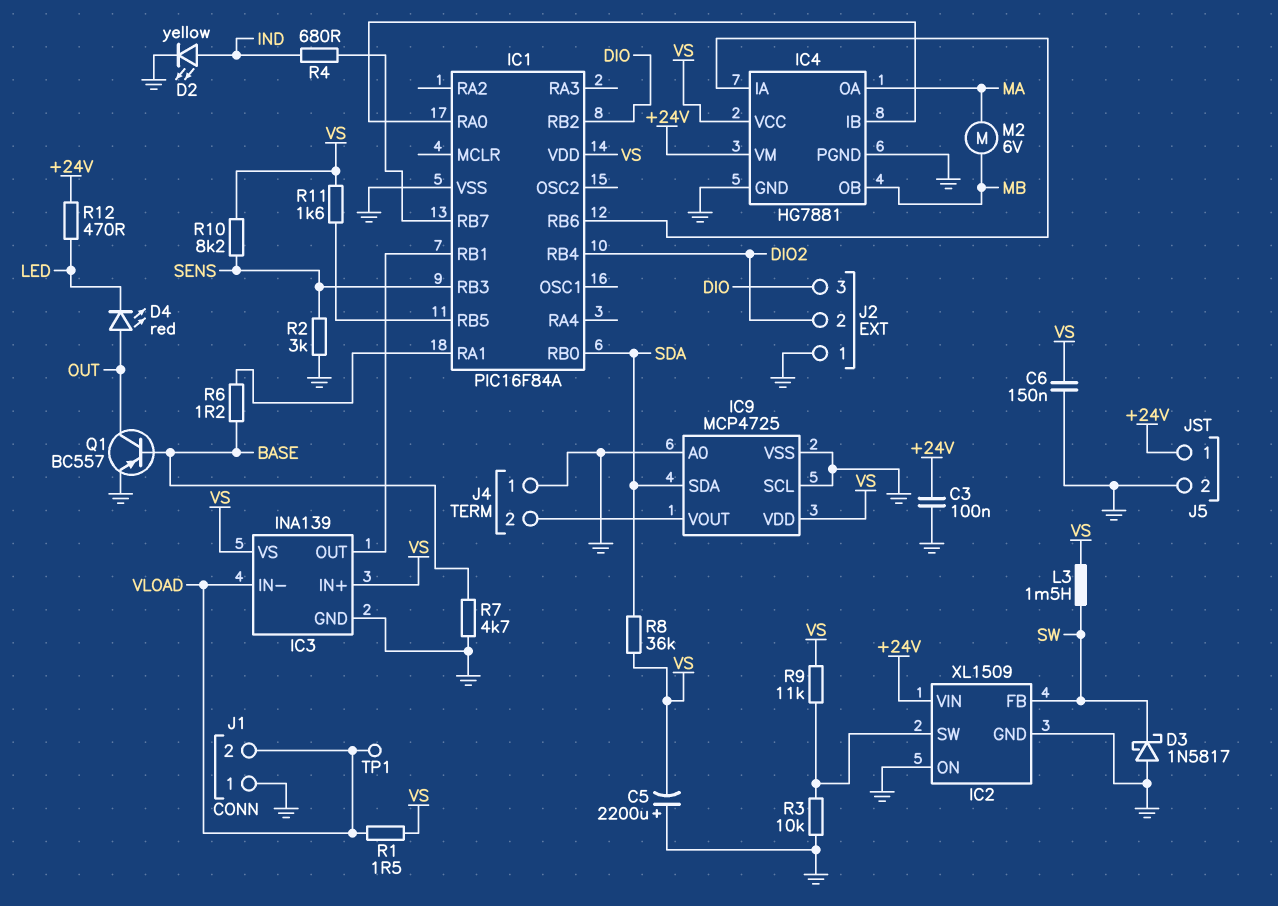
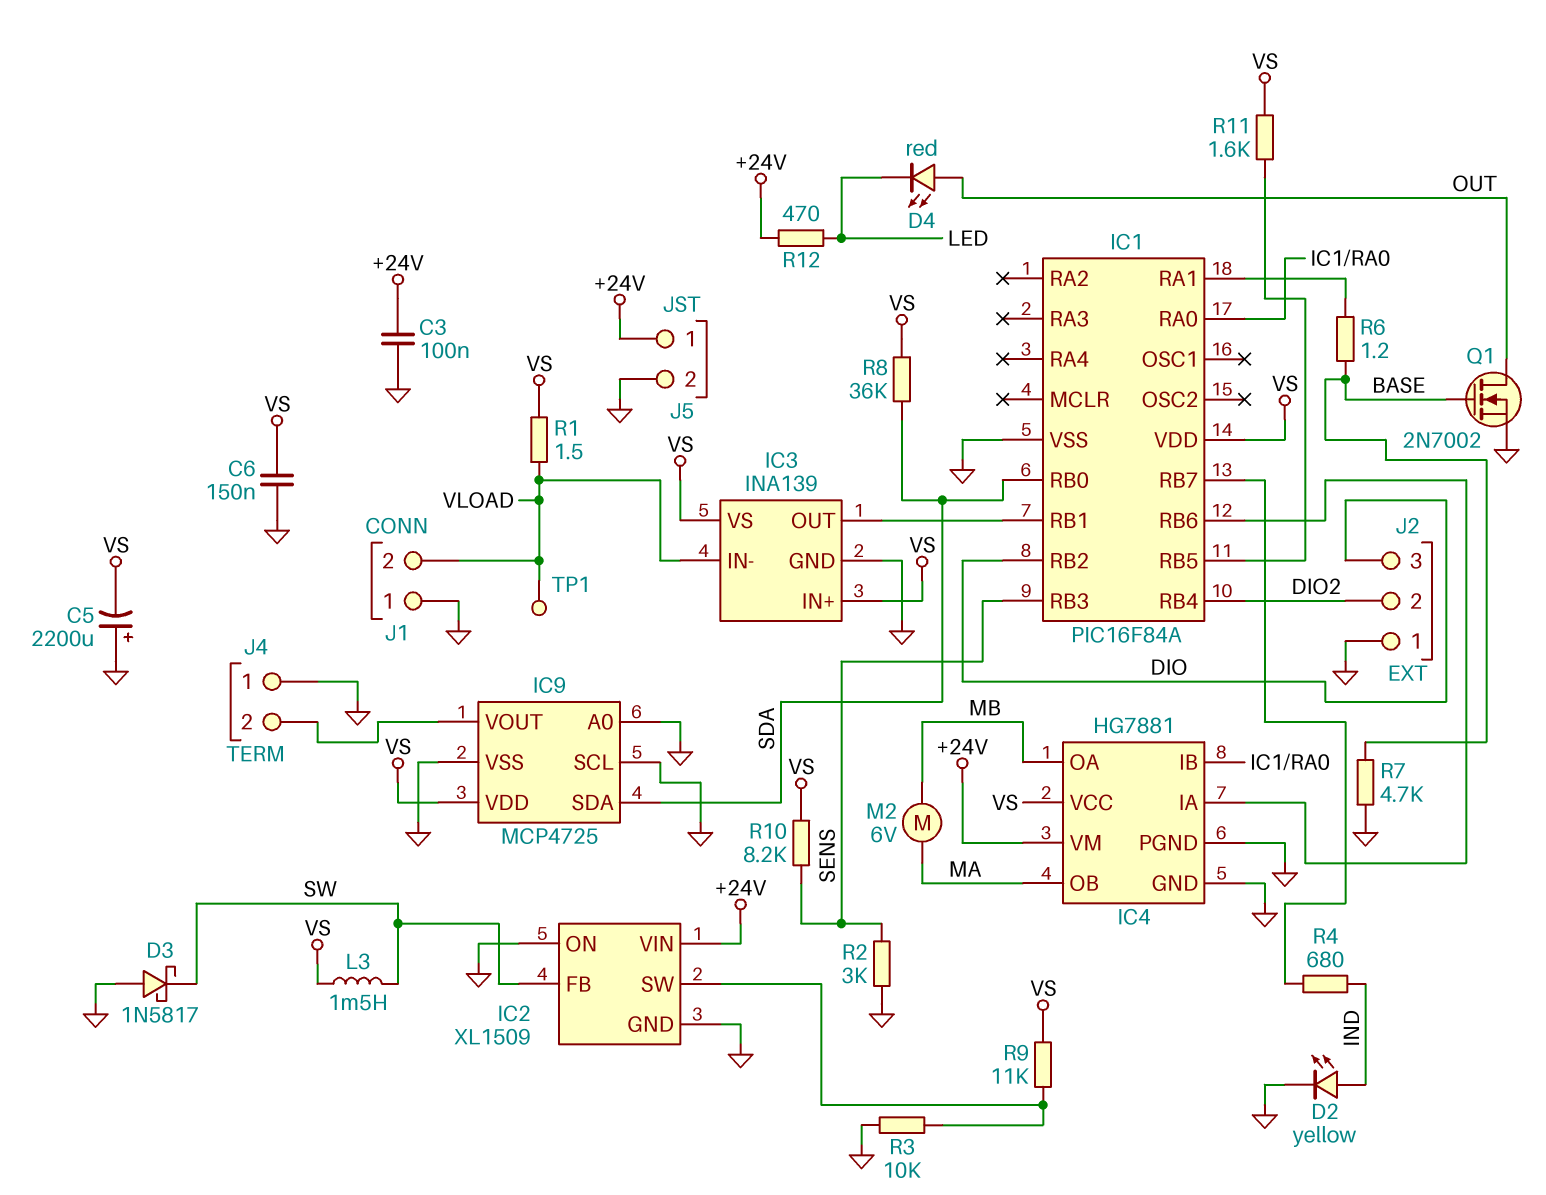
IC4 pin OA: MA -> MB
IC4 pin OB: MB -> MA
Q1: PNP BC557 (B BASE, C OUT, E GND) -> NMOS 2N7002 (G BASE, D OUT, S GND)

